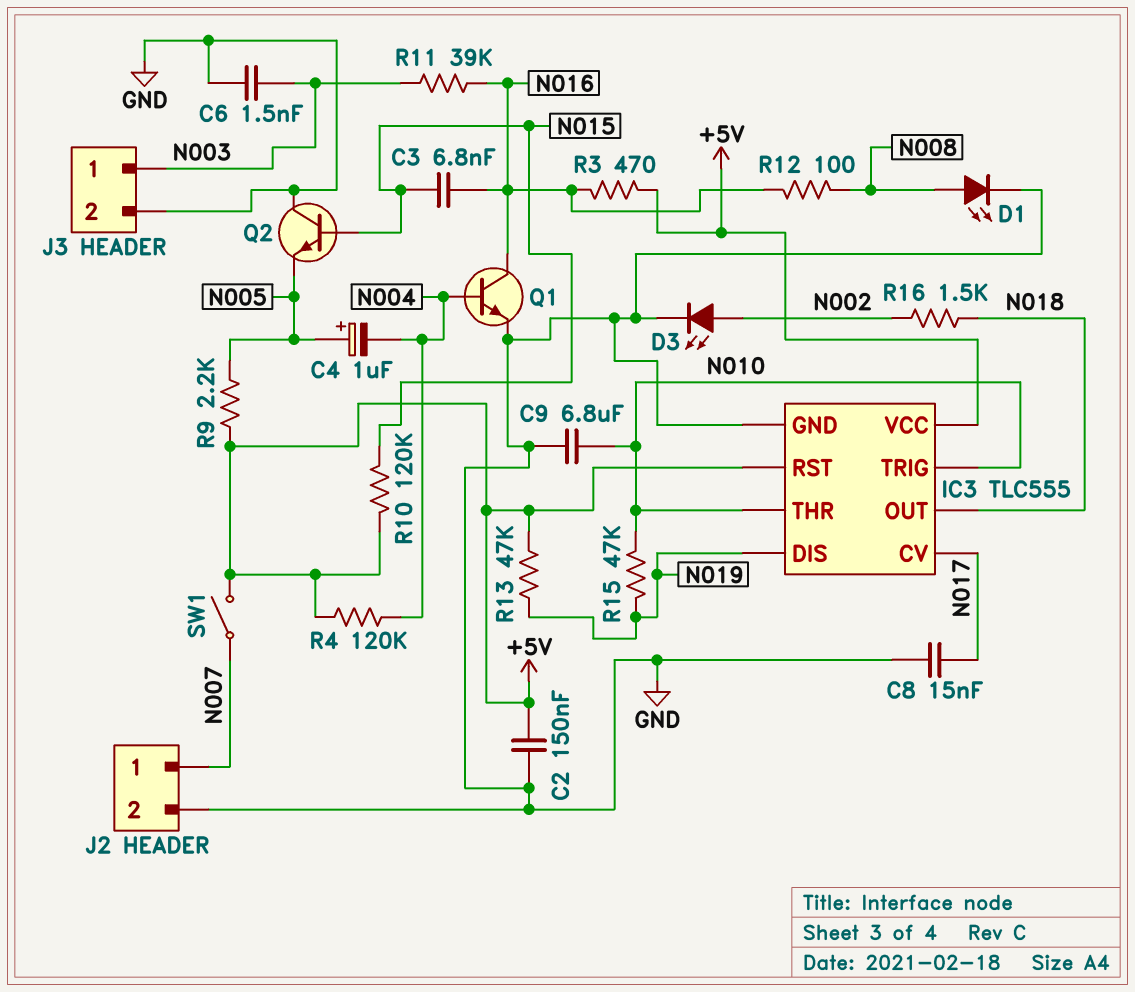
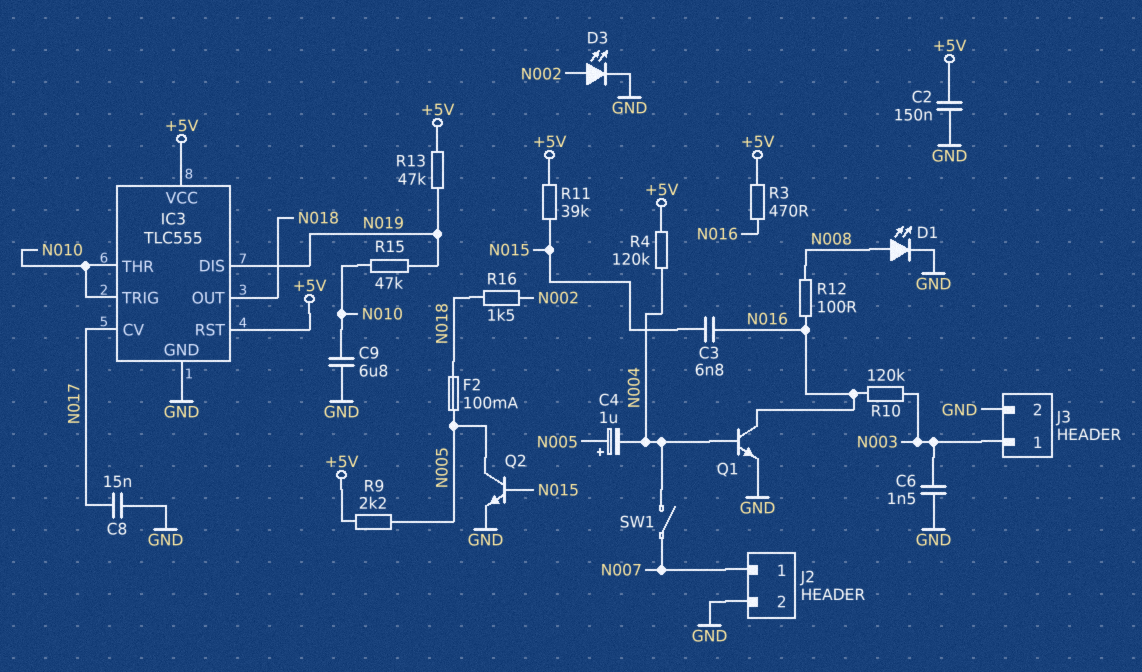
F2: none -> 100mA (N005, N018)
Q2: NPN (B N015, C GND, E N005) -> NPN (B N015, C N005, E GND)
R10: 120k (+5V, N015) -> 120k (N003, N016)
R11: 39k (N003, N016) -> 39k (+5V, N015)
SW1: switch (+5V, N007) -> switch (N004, N007)

